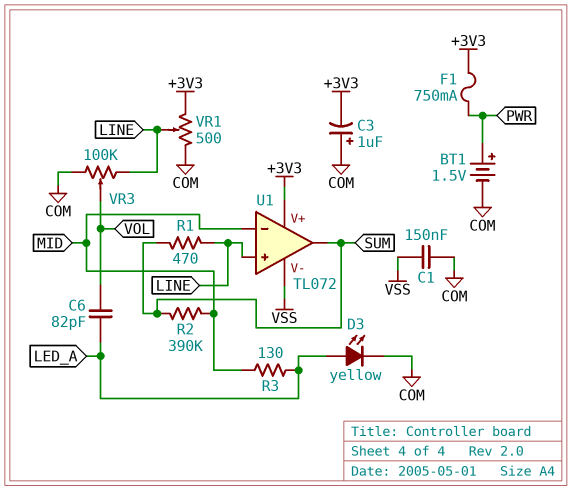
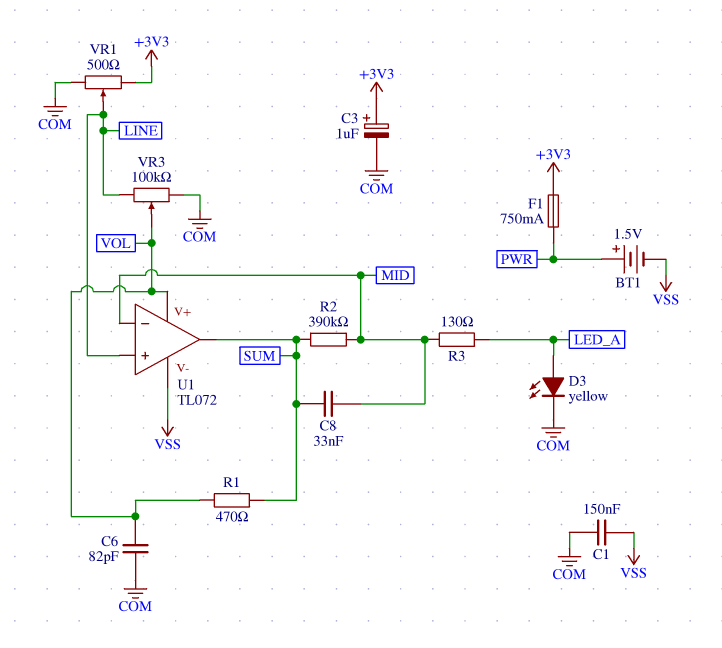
BT1: 1.5V (plus PWR, minus COM) -> 1.5V (plus PWR, minus VSS)
C3: 1uF (plus COM, minus +3V3) -> 1uF (plus +3V3, minus COM)
C6: 82pF (LED_A, VOL) -> 82pF (COM, VOL)
C8: none -> 33nF (MID, SUM)
R1: 470 (LINE, SUM) -> 470 (SUM, VOL)
U1 pin V+: +3V3 -> VOL

